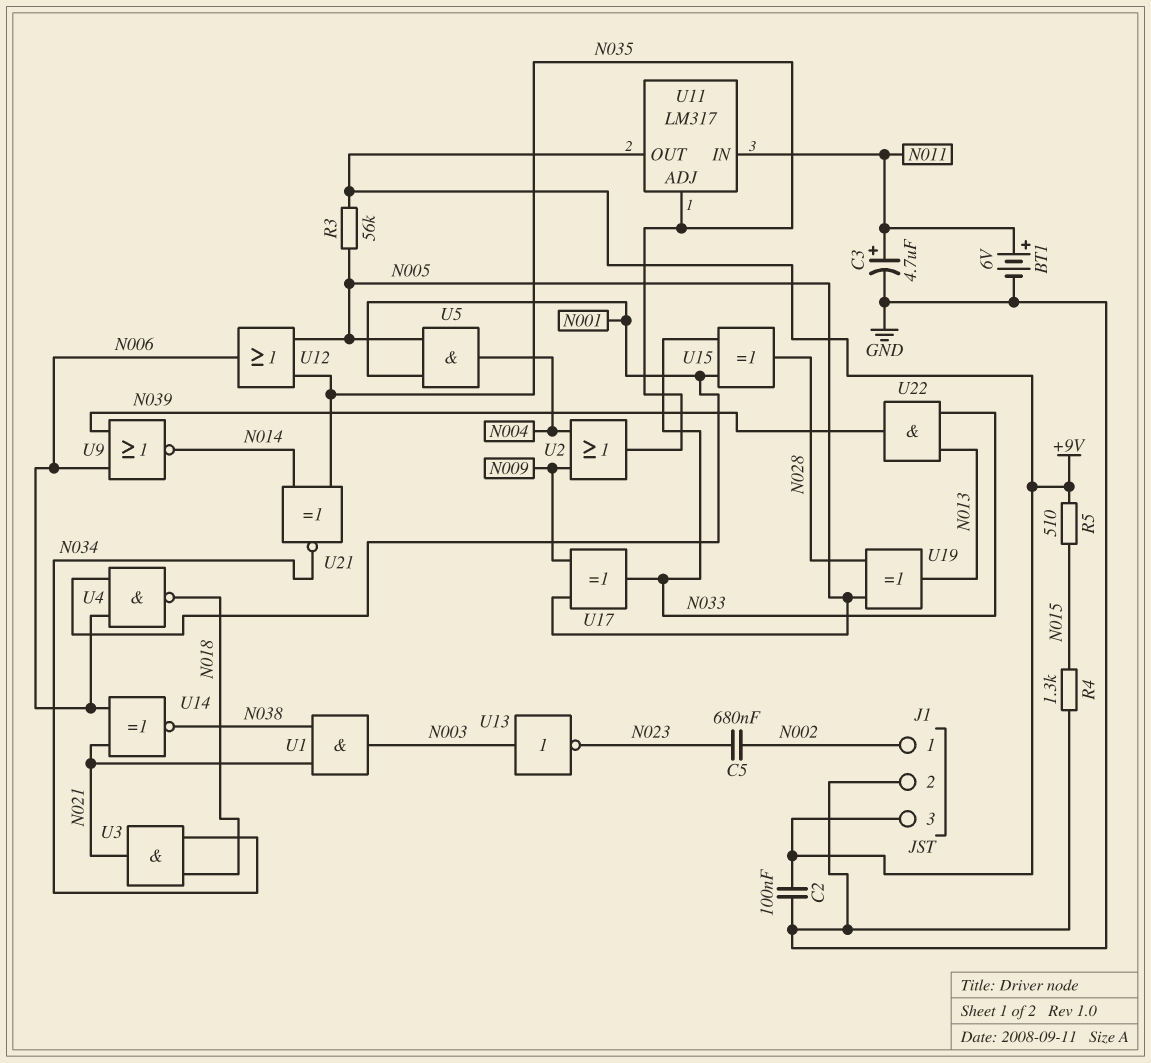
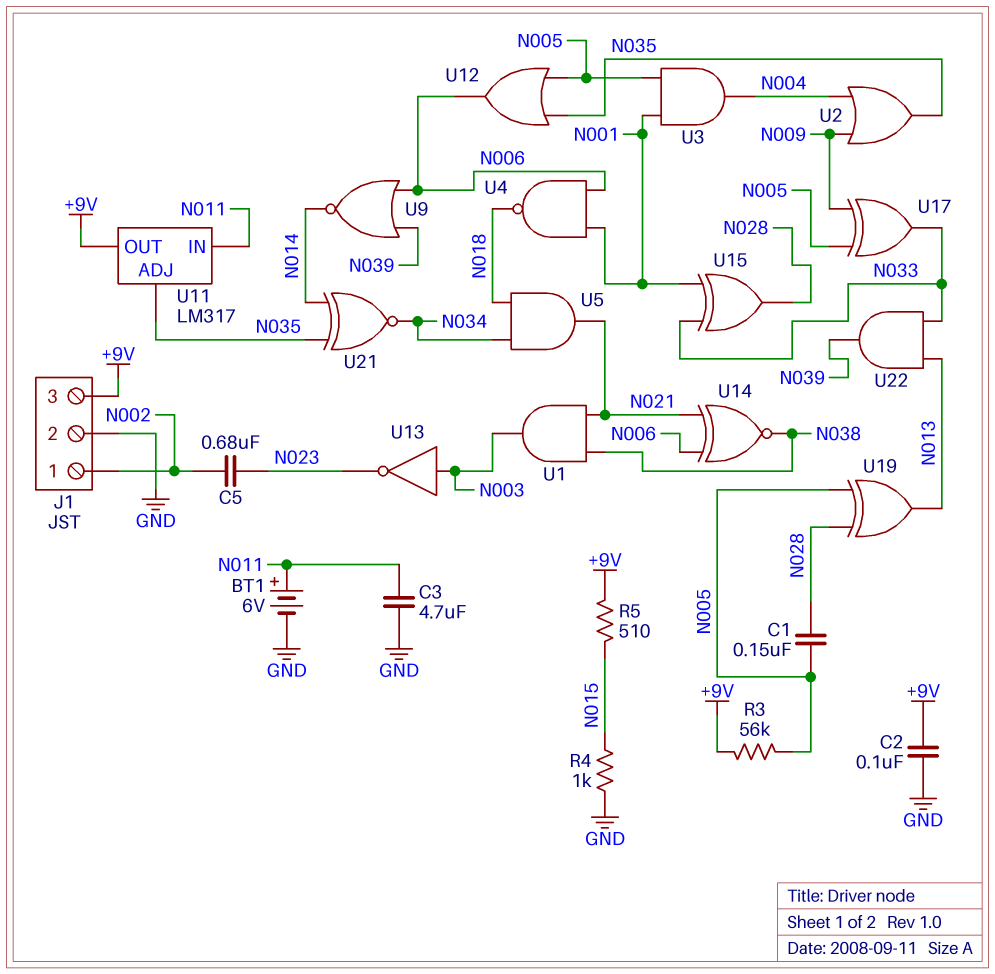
C1: none -> 150nF (N005, N028)
C3: 4.7uF (plus N011, minus GND) -> 4.7uF (GND, N011)
R4: 1.3k (GND, N015) -> 1k (GND, N015)
U3: AND (in N018, in N034, out N021) -> AND (in N001, in N005, out N004)
U5: AND (in N001, in N005, out N004) -> AND (in N018, in N034, out N021)

